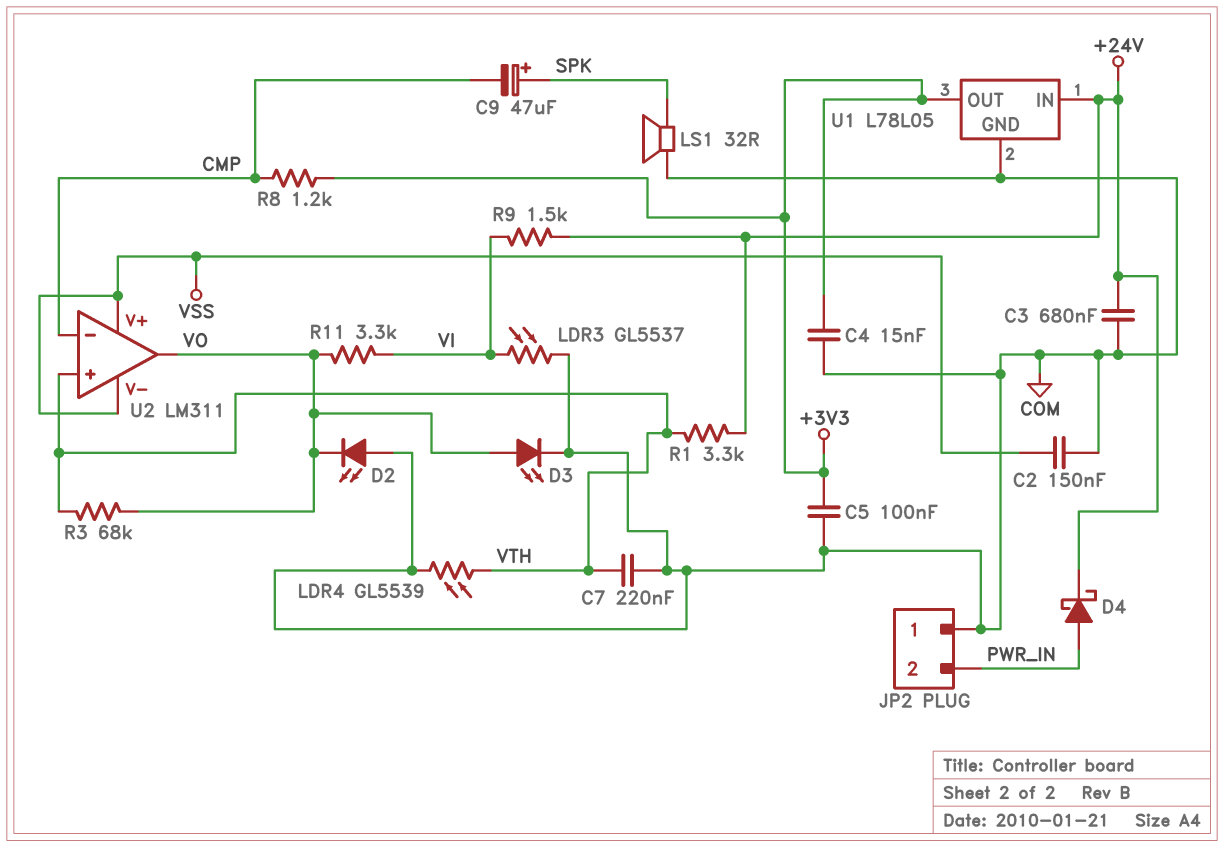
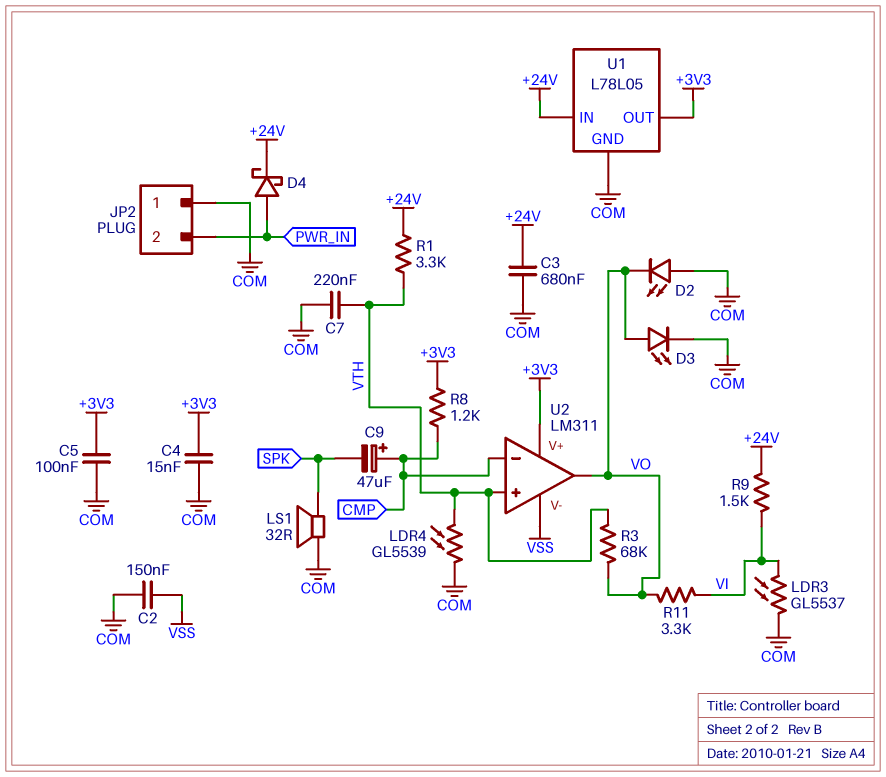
C9: 47uF (plus SPK, minus CMP) -> 47uF (plus CMP, minus SPK)
U2 pin V+: VSS -> +3V3

